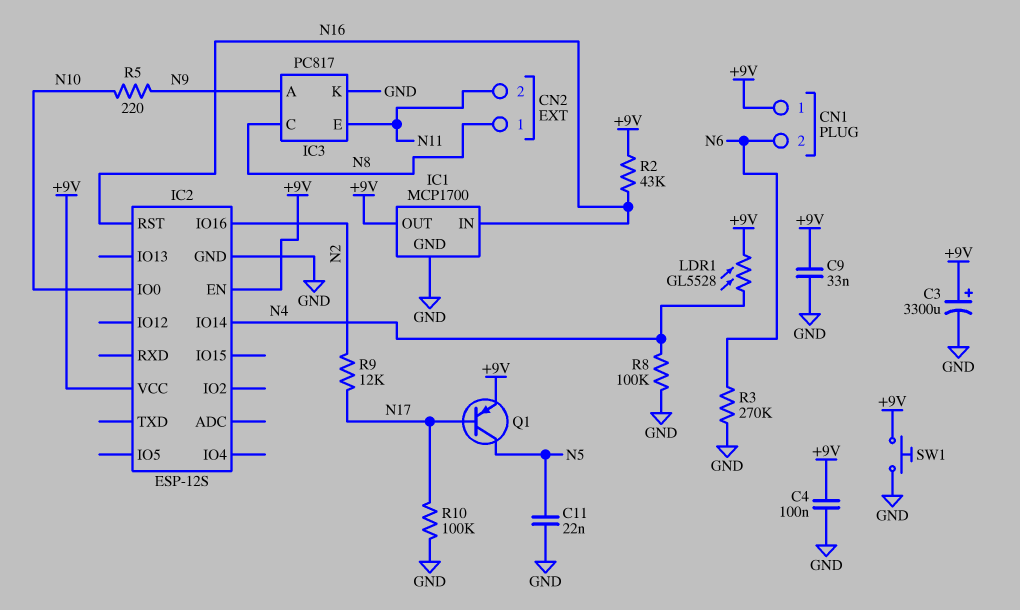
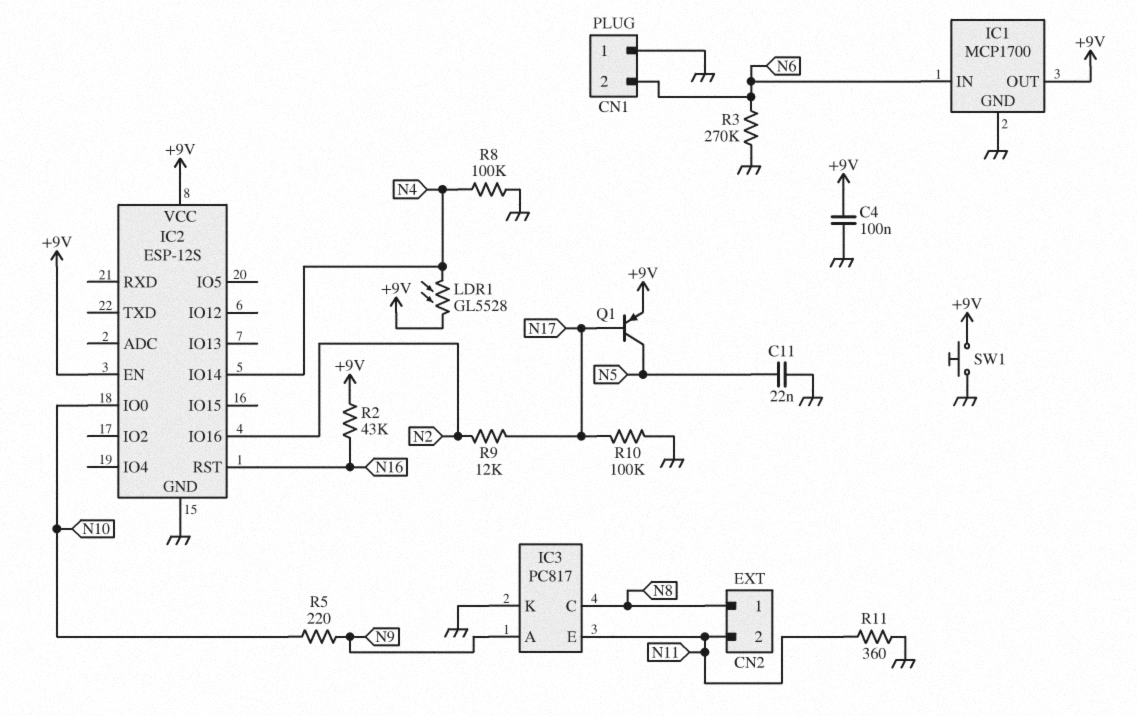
C3: 3300uF (plus +9V, minus GND) -> none
C9: 33nF (+9V, GND) -> none
CN1 pin 1: +9V -> GND
IC1 pin IN: N16 -> N6
R11: none -> 360 (GND, N11)

